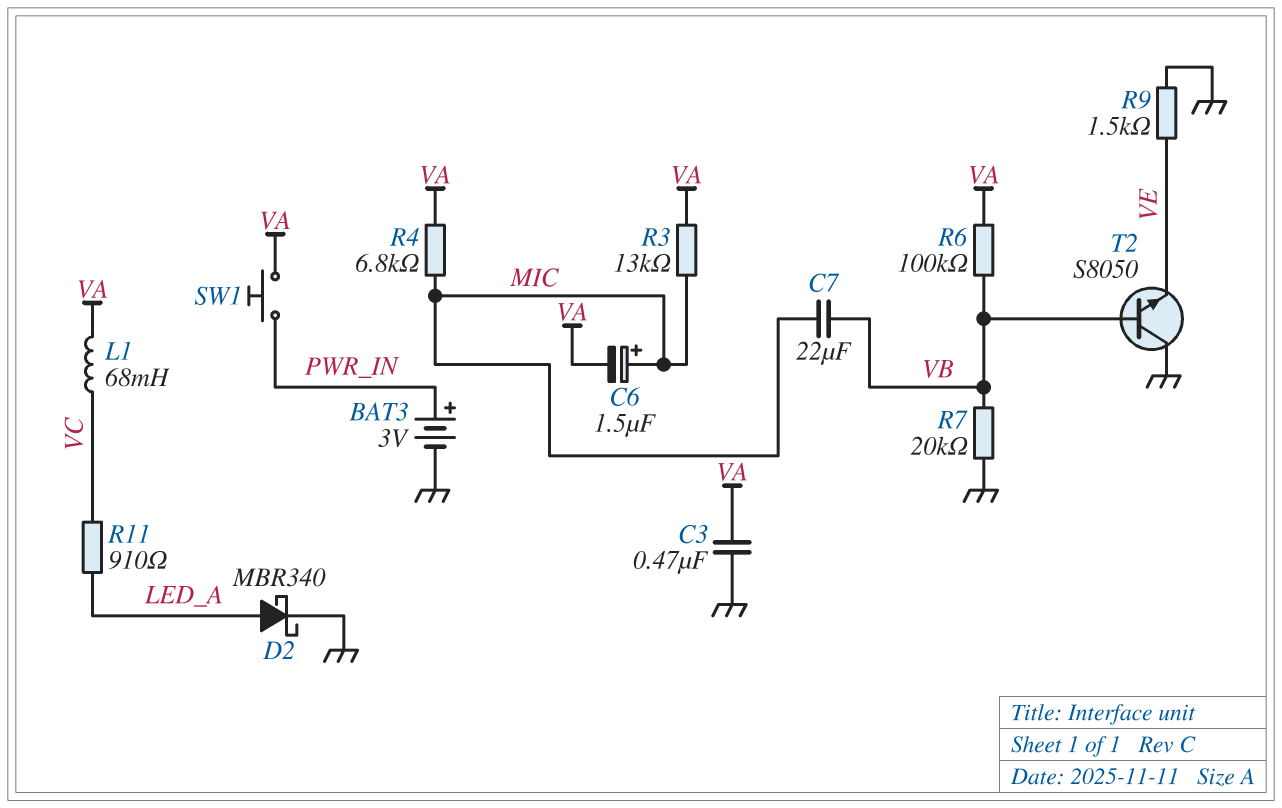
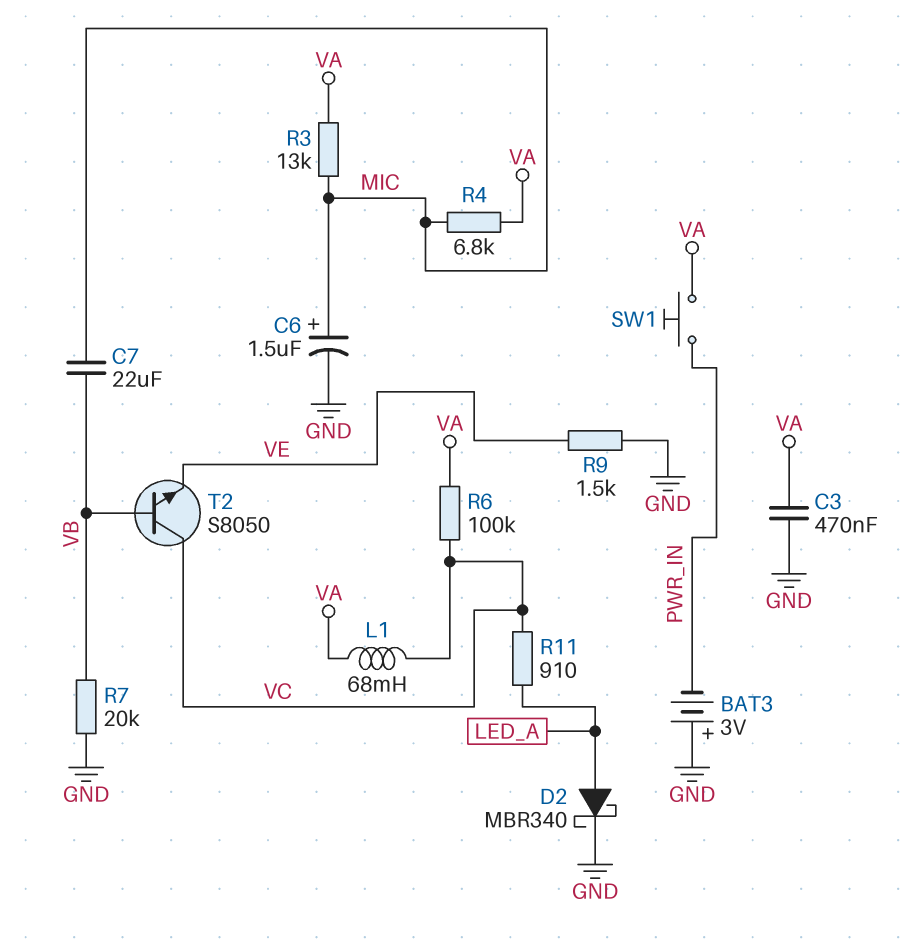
BAT3: 3V (plus PWR_IN, minus GND) -> 3V (plus GND, minus PWR_IN)
C6: 1.5uF (plus MIC, minus VA) -> 1.5uF (plus MIC, minus GND)
R6: 100k (VA, VB) -> 100k (VA, VC)
T2: NPN S8050 (B VB, C GND, E VE) -> NPN S8050 (B VB, C VC, E VE)

